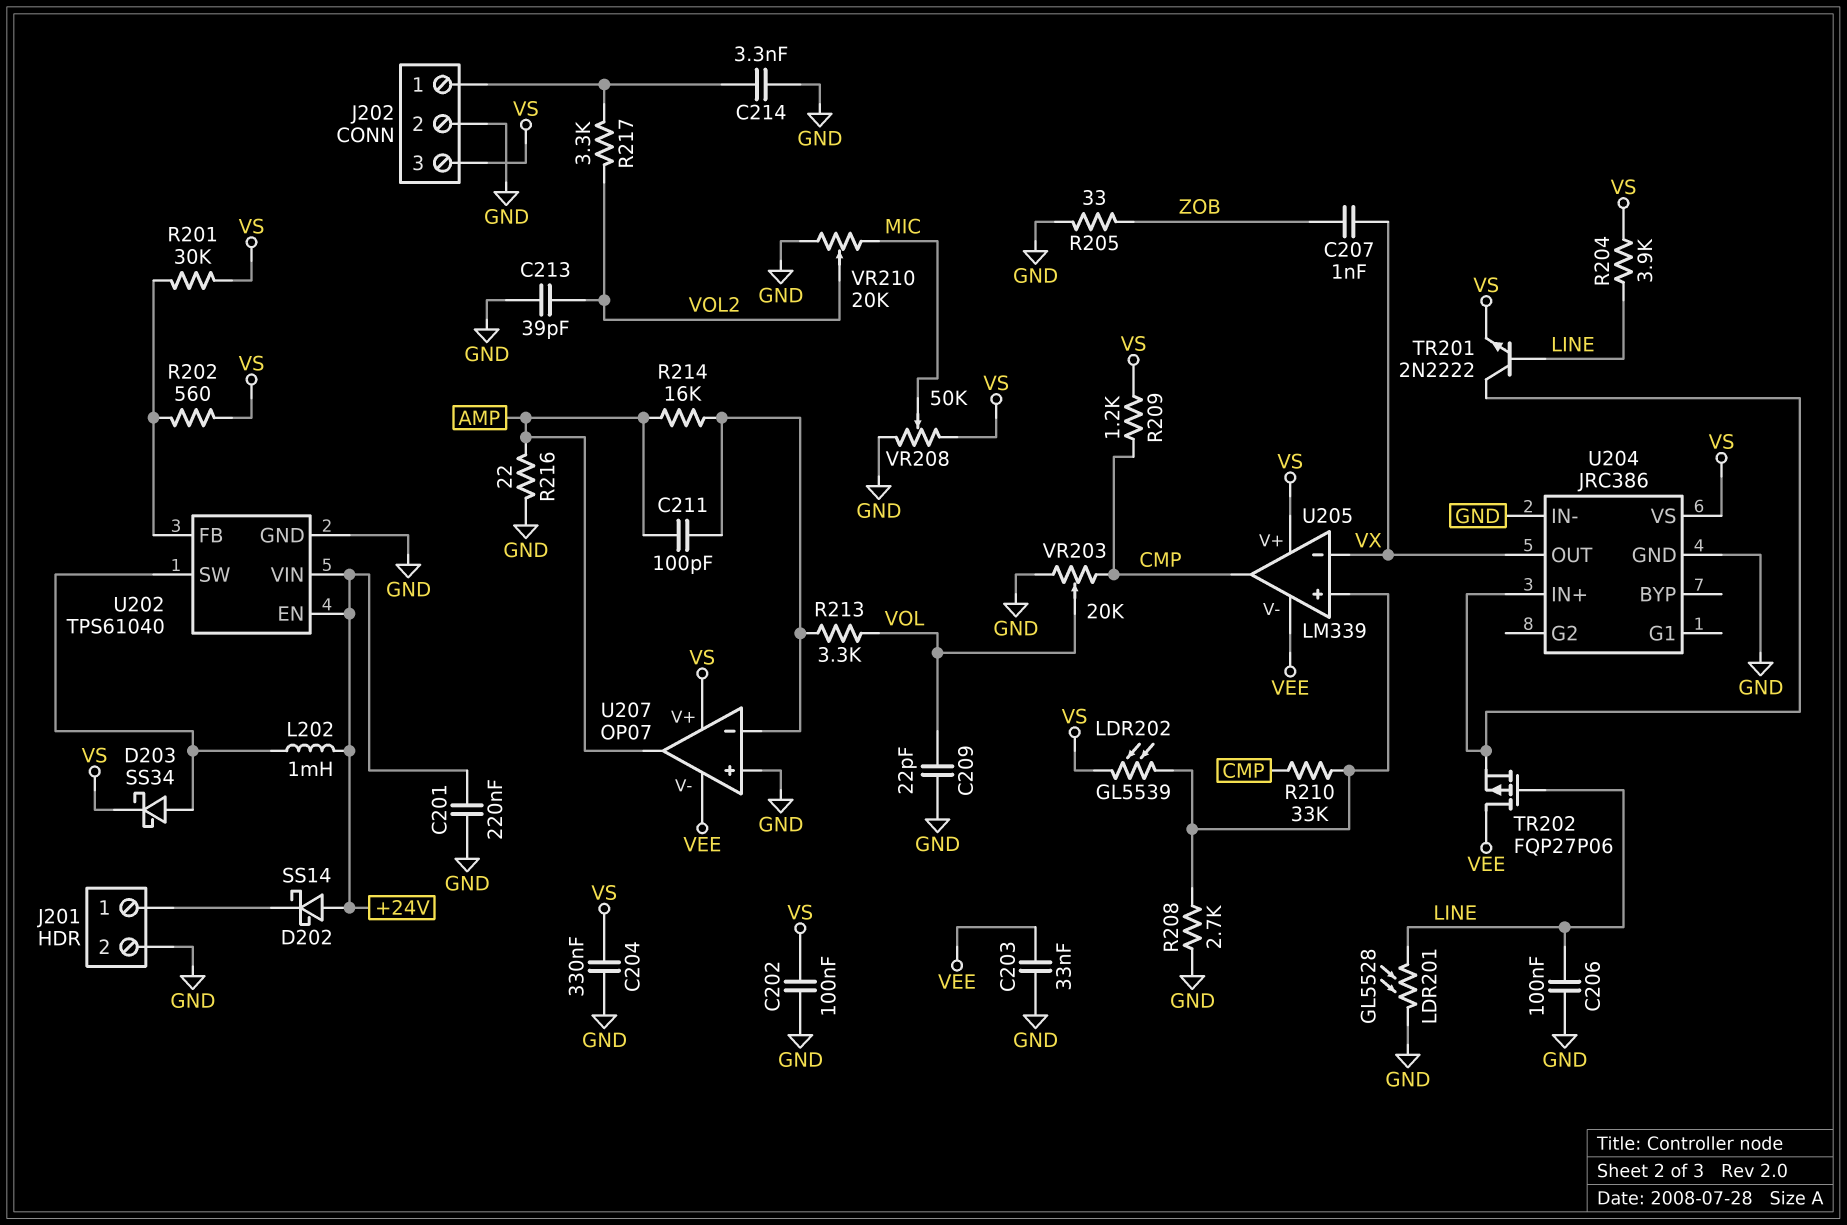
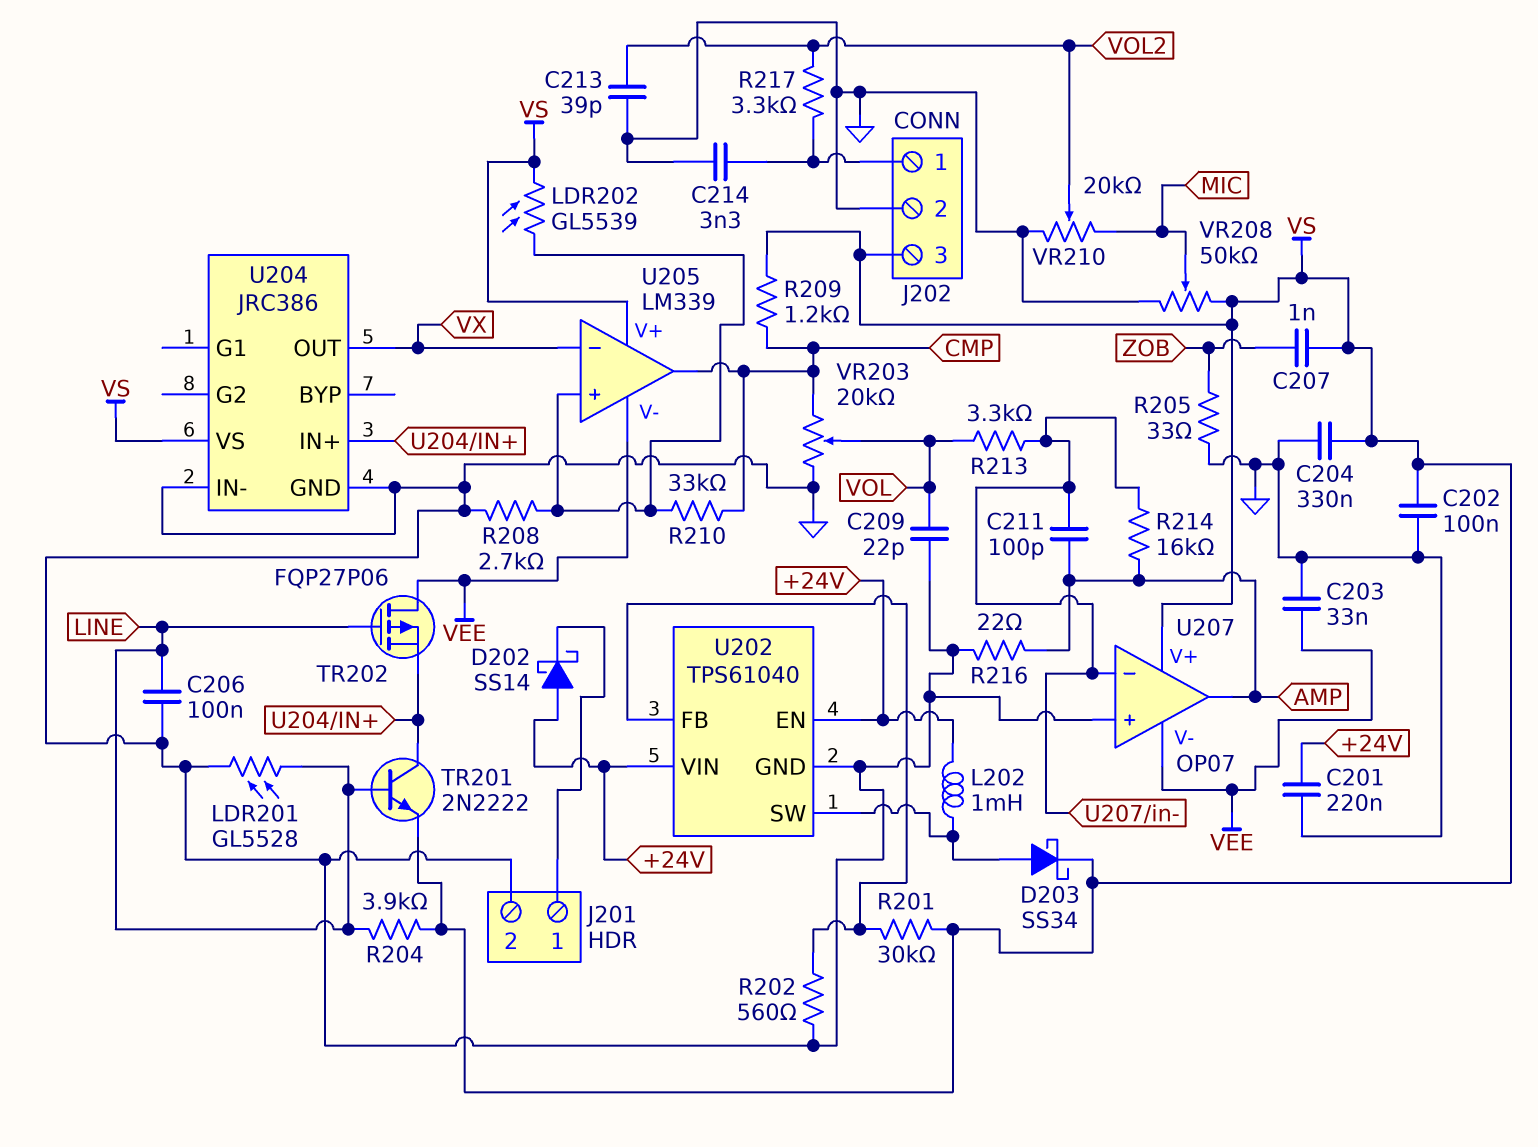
C207: 1nF (VX, ZOB) -> 1nF (VS, ZOB)
R202: 560 (U202/FB, VS) -> 560 (GND, U202/FB)

